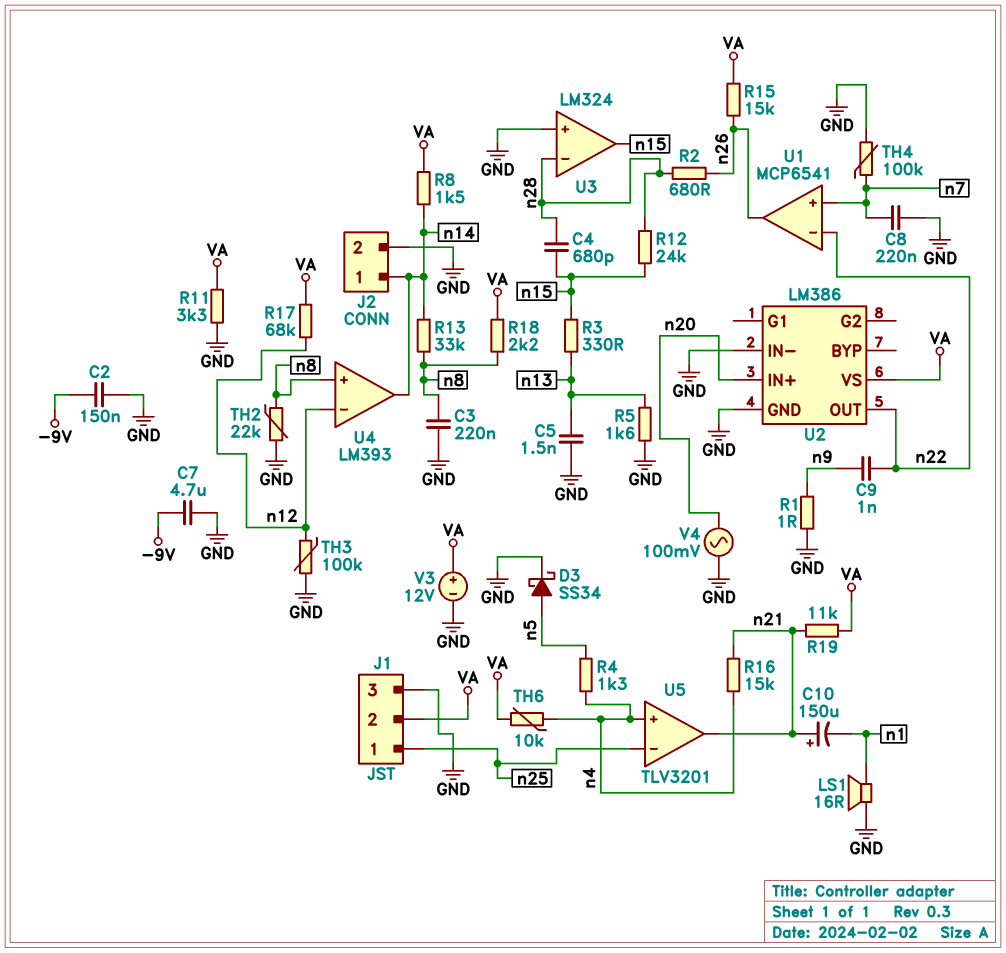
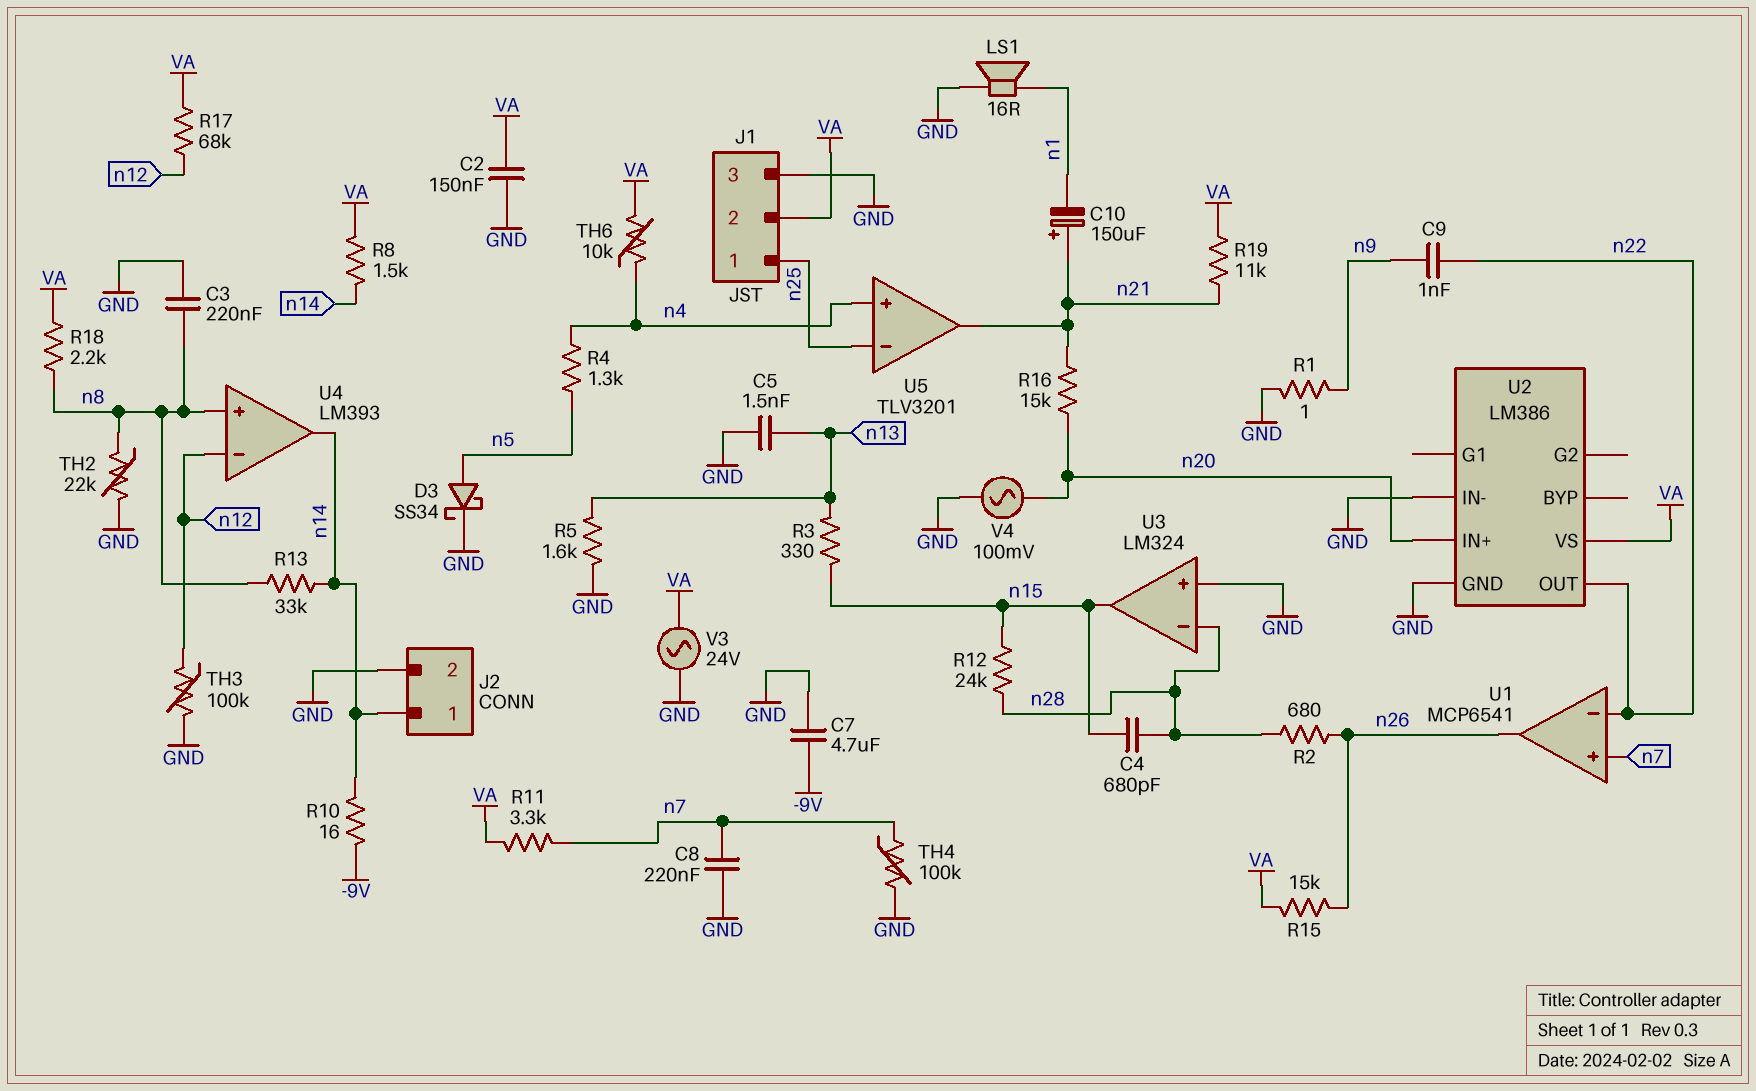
C2: 150nF (-9V, GND) -> 150nF (GND, VA)
R10: none -> 16 (-9V, n14)
R11: 3.3k (GND, VA) -> 3.3k (VA, n7)
R16: 15k (n4, n21) -> 15k (n20, n21)
V3: 12V (plus VA, minus GND) -> AC 24V (GND, VA)

